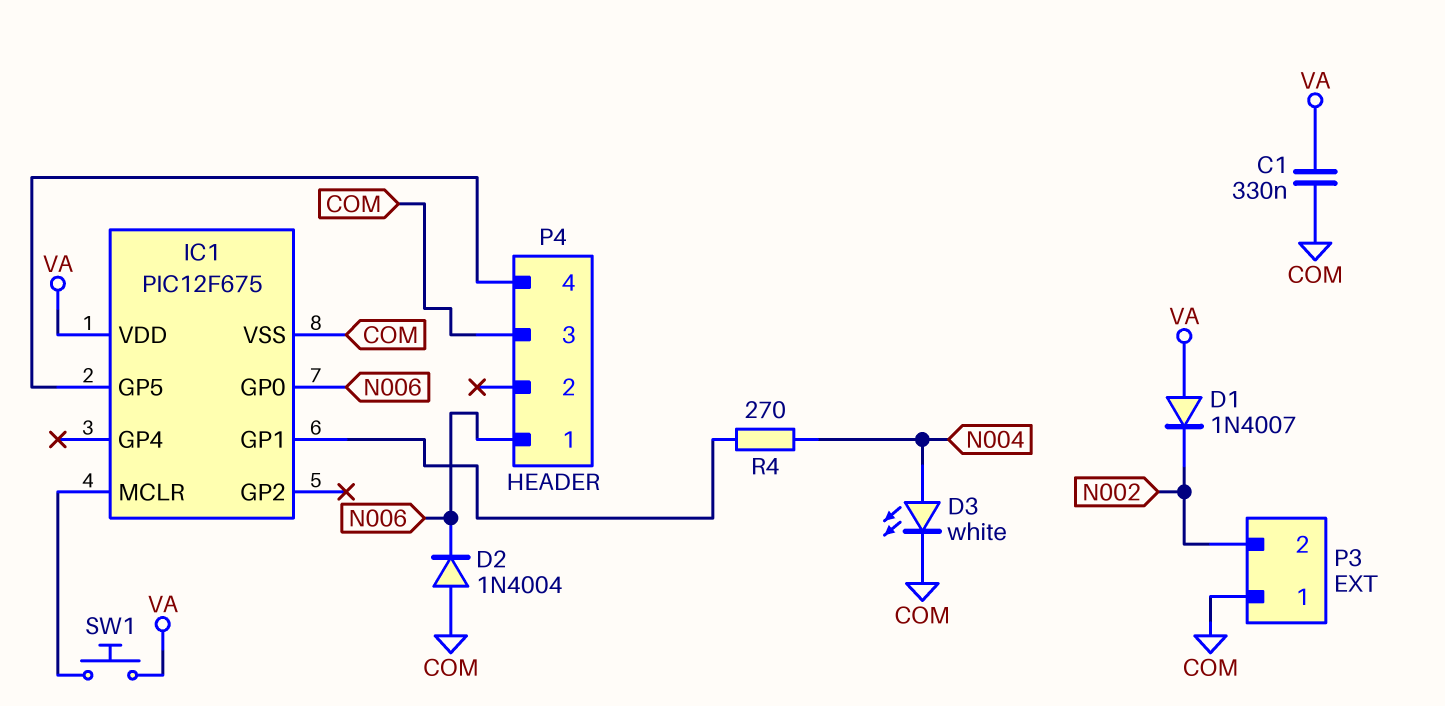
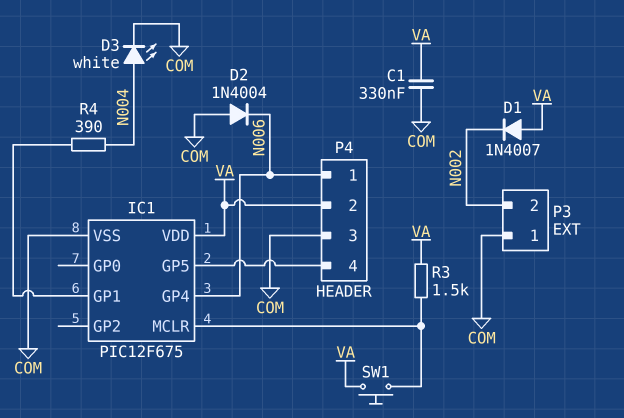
IC1 pin GP0: N006 -> none
IC1 pin GP4: none -> N006
P4 pin 2: none -> VA
R3: none -> 1.5k (IC1/MCLR, VA)
R4: 270 (IC1/GP1, N004) -> 390 (IC1/GP1, N004)

